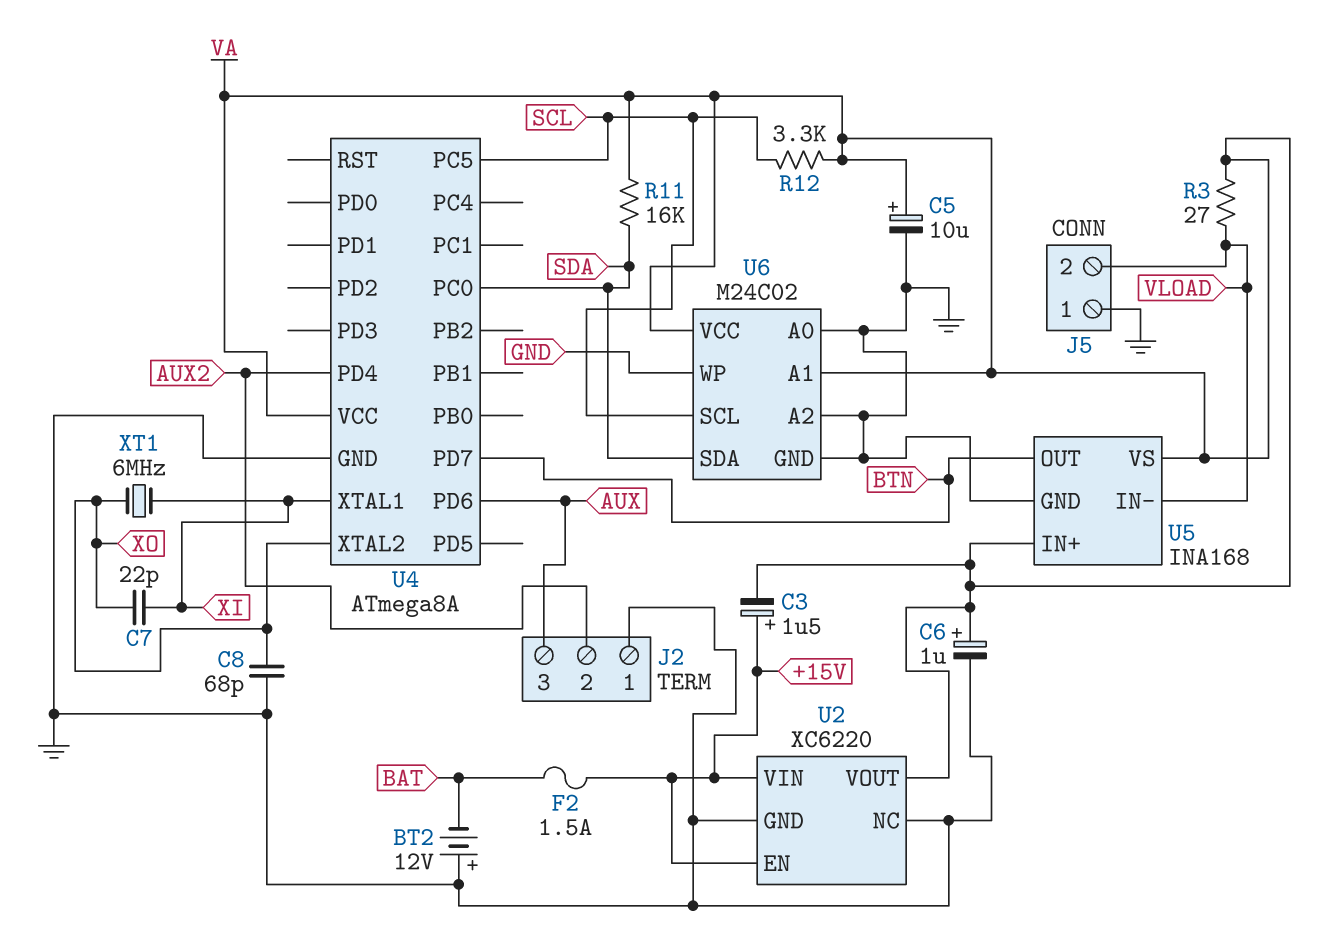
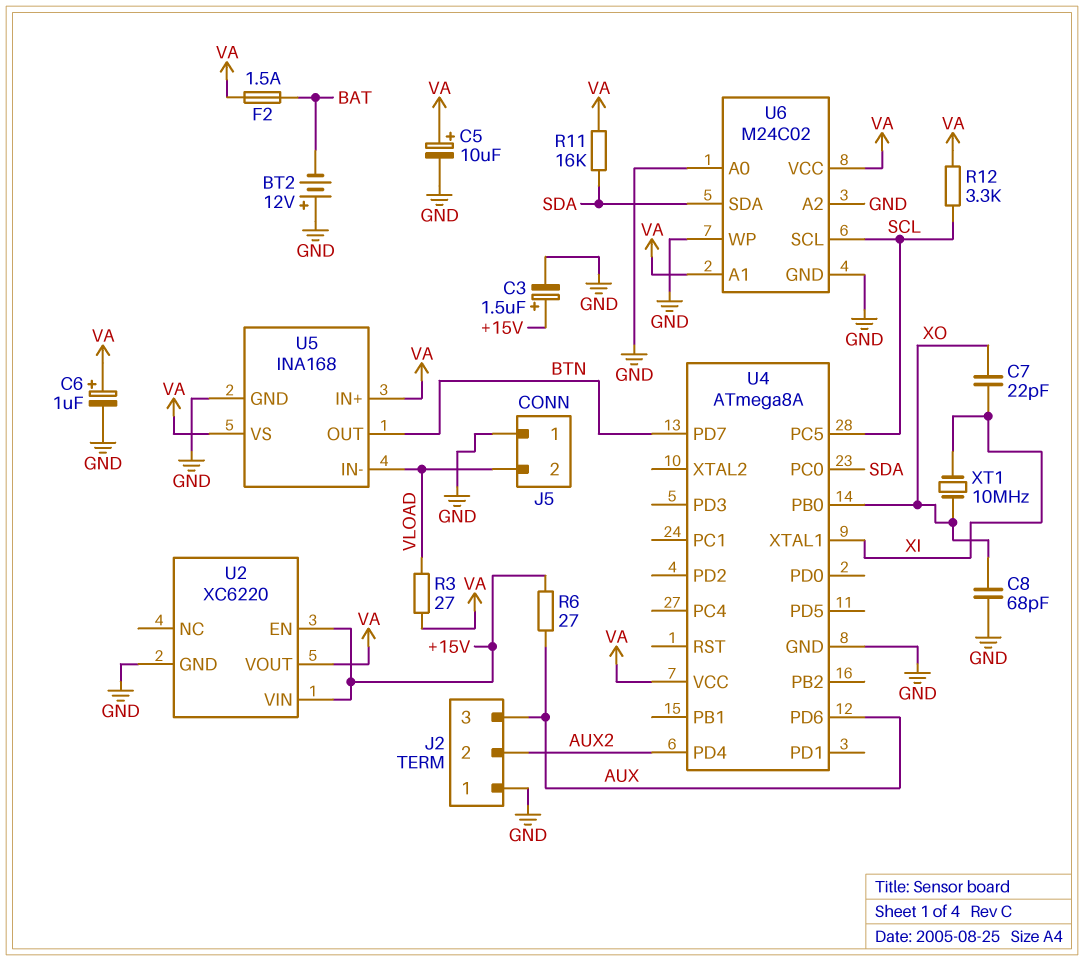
C3: 1.5uF (plus +15V, minus VA) -> 1.5uF (plus +15V, minus GND)
F2: 1.5A (+15V, BAT) -> 1.5A (BAT, VA)
R6: none -> 27 (+15V, AUX)
U2 pin NC: GND -> none
U4 pin PB0: none -> XO
U4 pin XTAL2: XO -> none
XT1: 6MHz (XI, XO) -> 10MHz (XI, XO)

